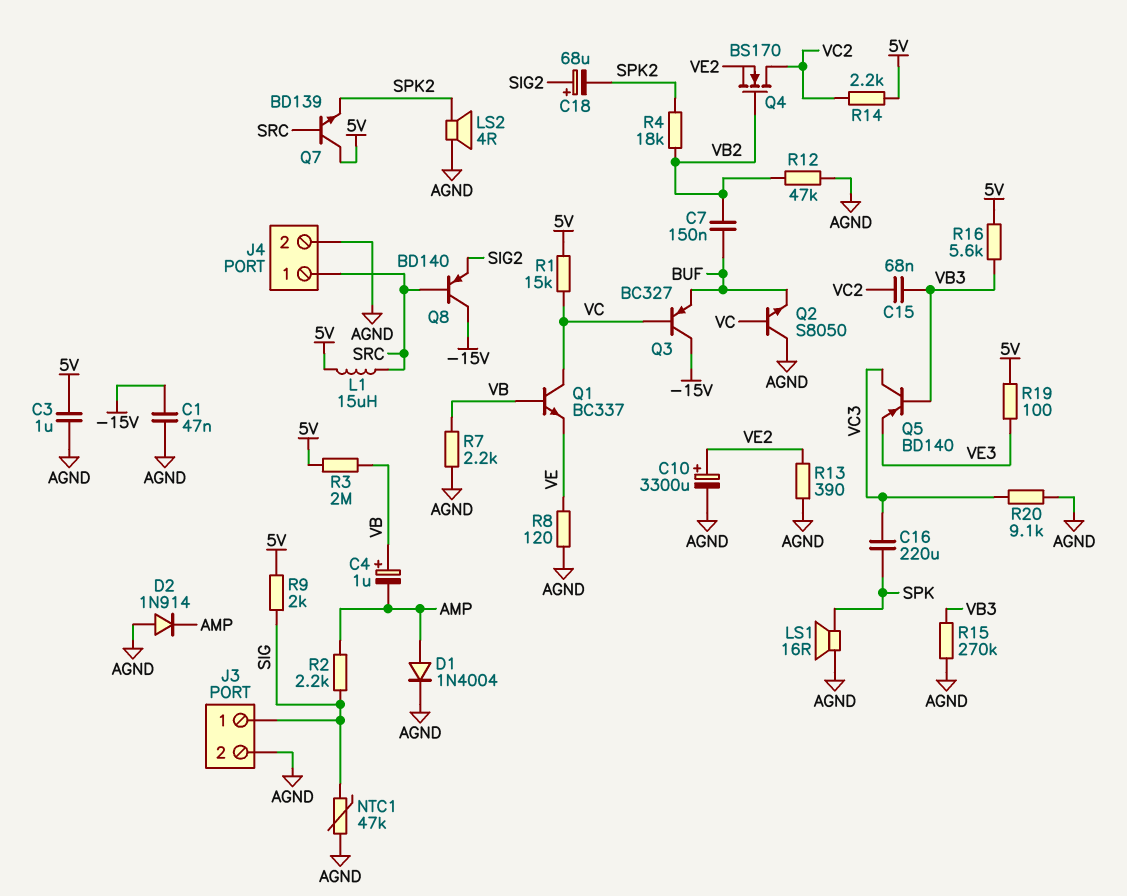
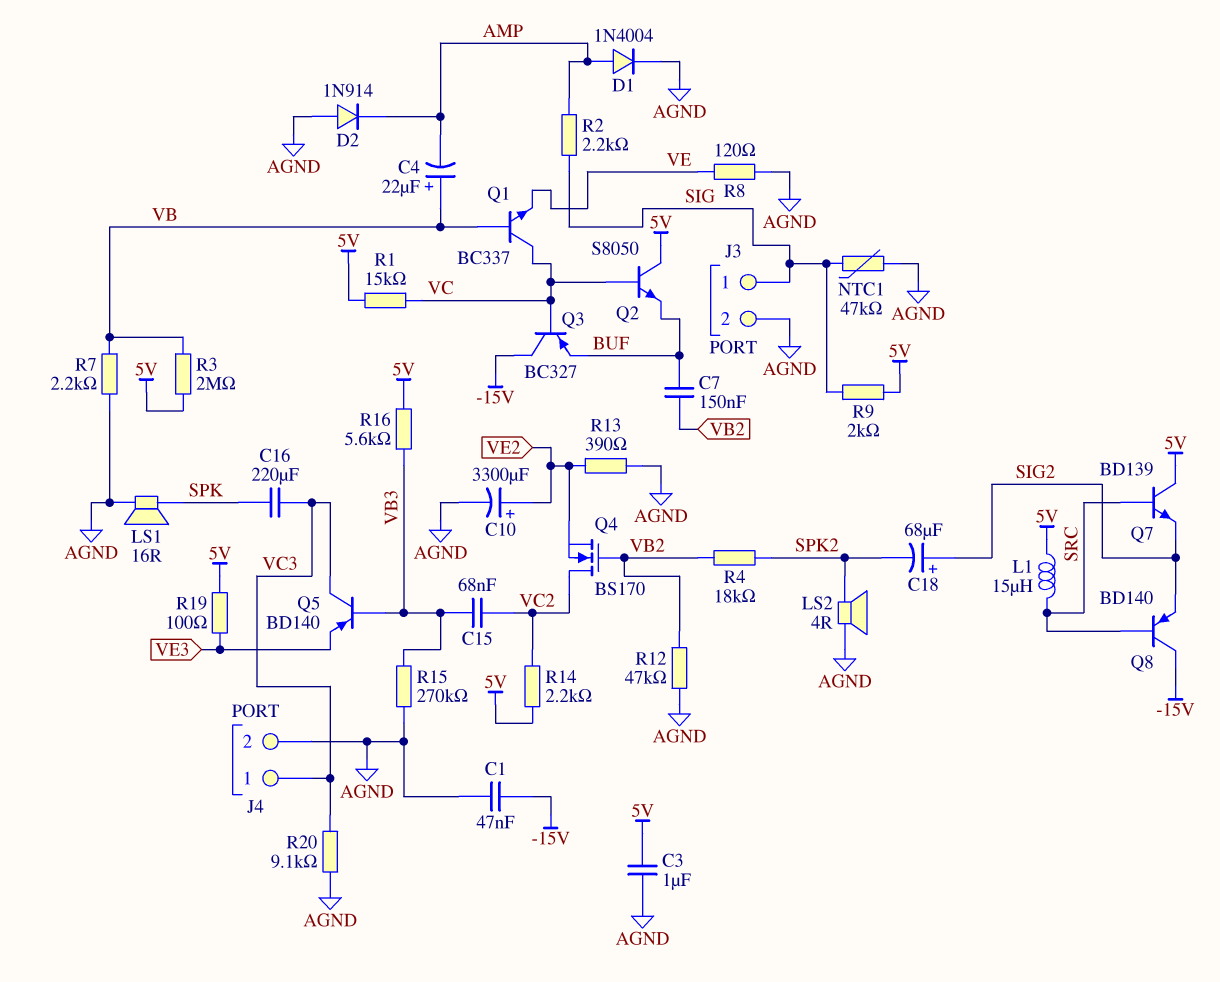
C4: 1uF (plus VB, minus AMP) -> 22uF (plus VB, minus AMP)
J4 pin 1: SRC -> VC3
Q2: NPN S8050 (B VC, C AGND, E BUF) -> NPN S8050 (B VC, C 5V, E BUF)
Q7: NPN BD139 (B SRC, C 5V, E SPK2) -> NPN BD139 (B SRC, C 5V, E SIG2)

